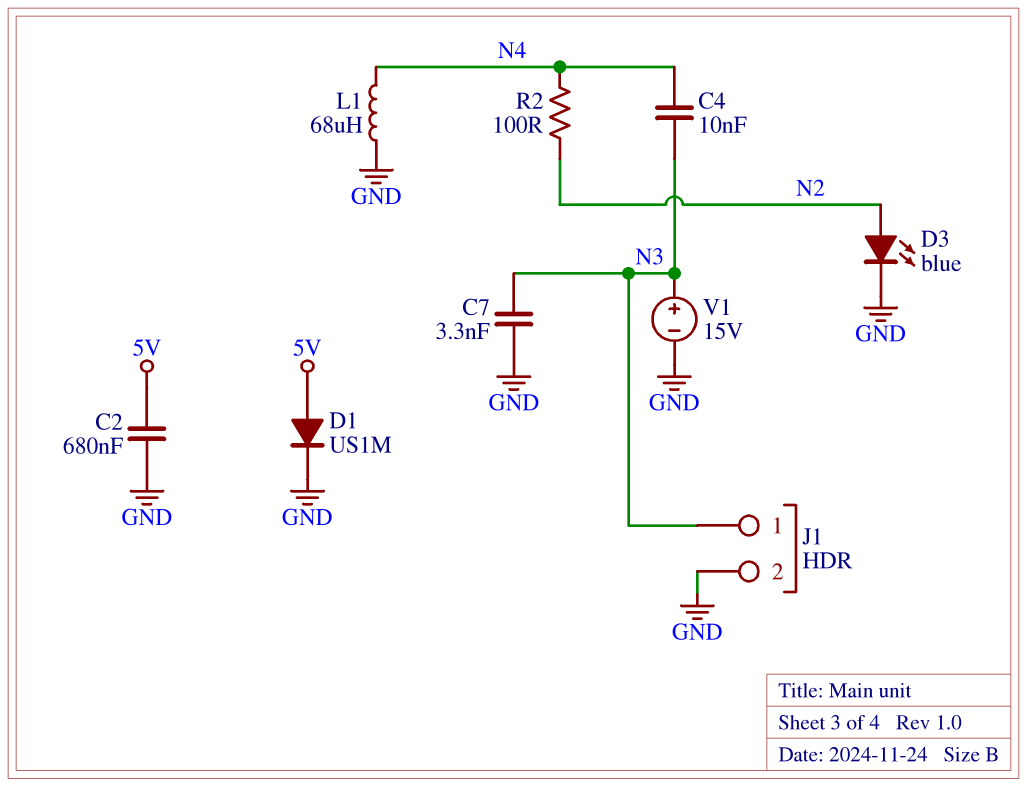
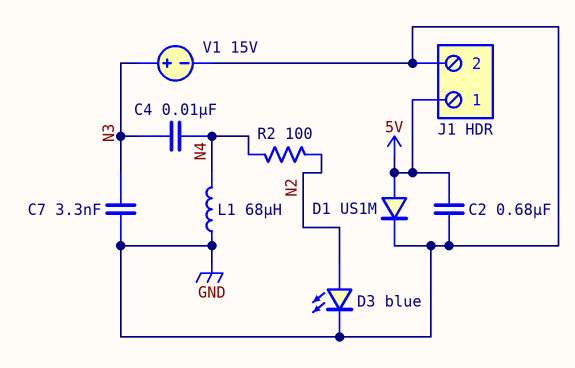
J1 pin 1: N3 -> 5V

